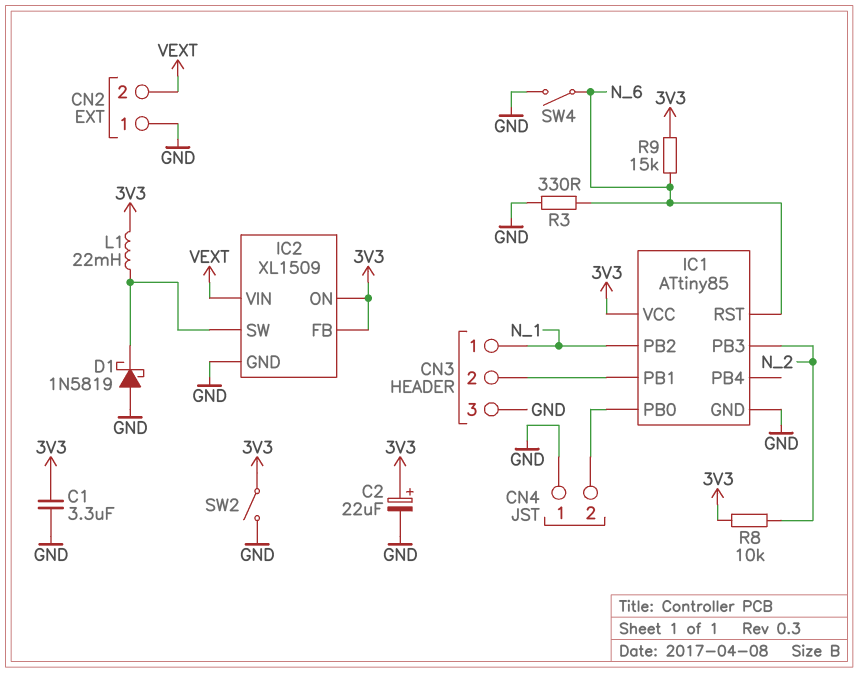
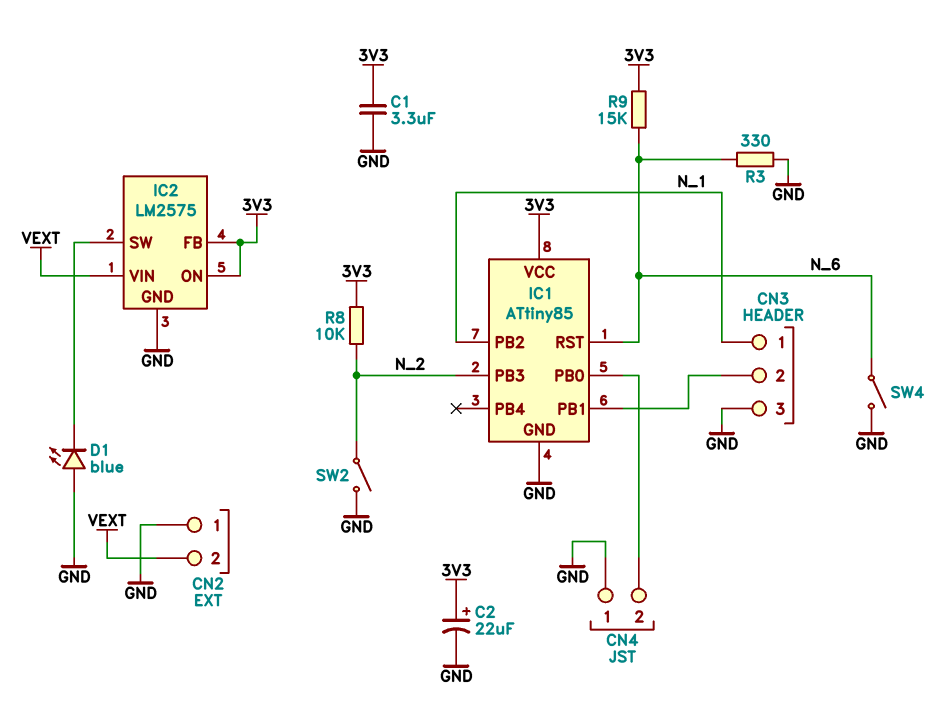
D1: schottky 1N5819 (A GND, K IC2/SW) -> LED blue (A GND, K IC2/SW)
IC2: XL1509 -> LM2575
L1: 22mH (3V3, IC2/SW) -> none
SW2: switch (3V3, GND) -> switch (GND, N_2)

